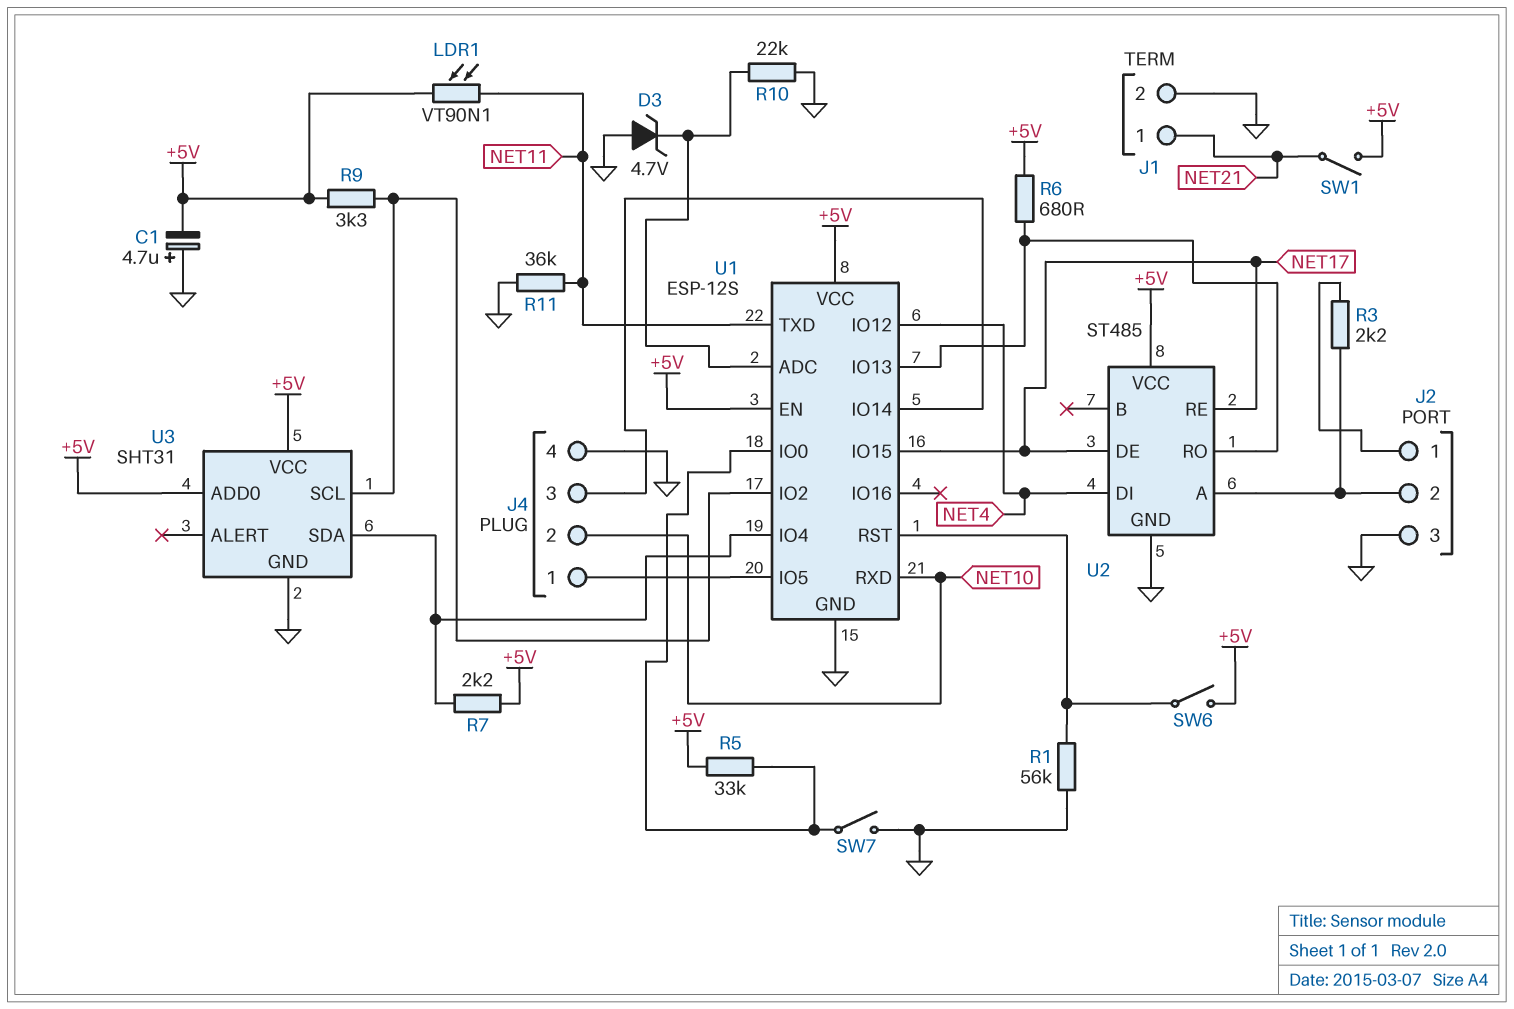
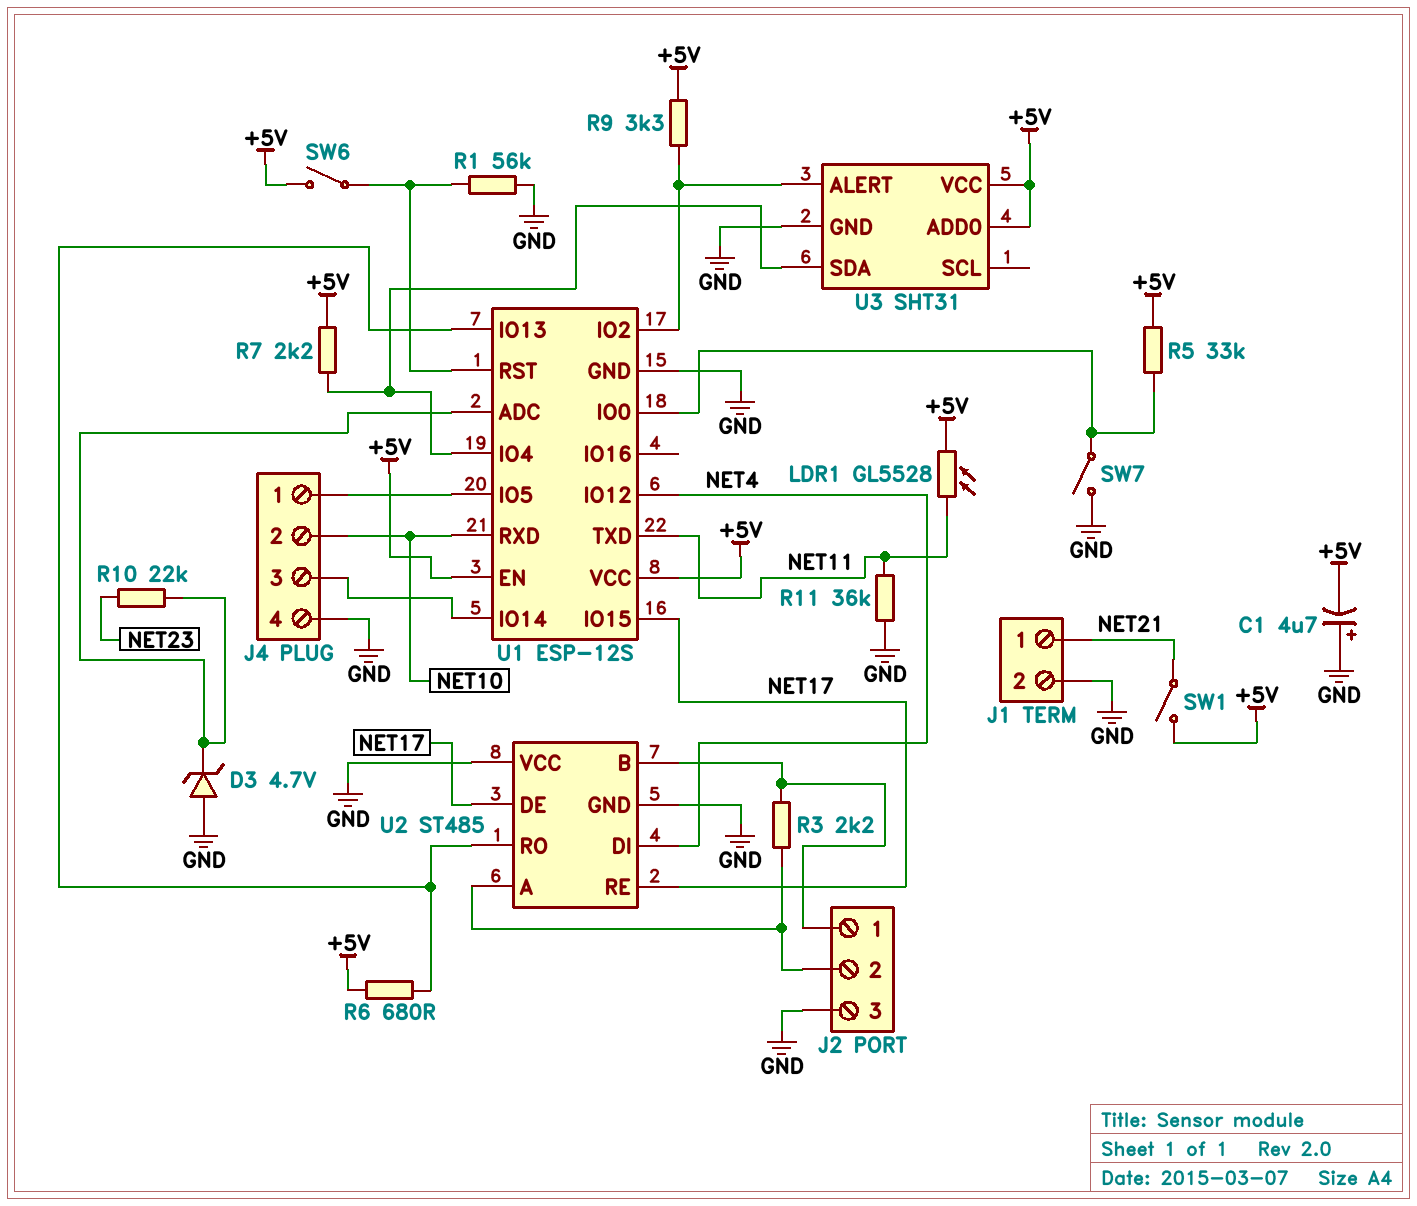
LDR1: VT90N1 (+5V, NET11) -> GL5528 (+5V, NET11)
R10: 22k (GND, U1/ADC) -> 22k (NET23, U1/ADC)
U2 pin B: none -> J2/1
U2 pin VCC: +5V -> GND
U3 pin ALERT: none -> U1/IO2
U3 pin SCL: U1/IO2 -> none

